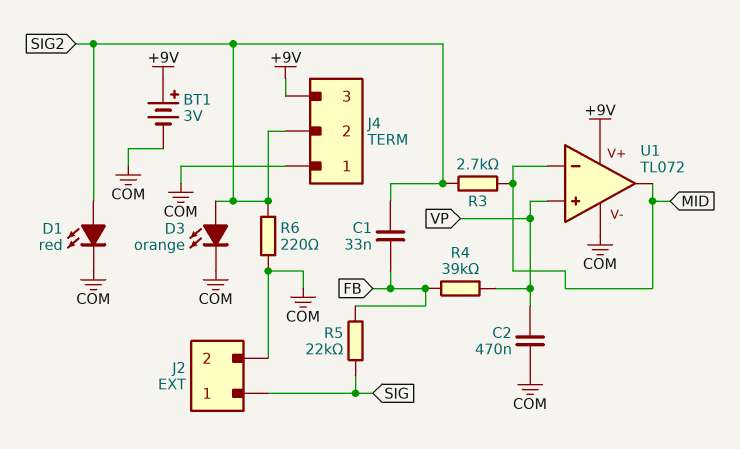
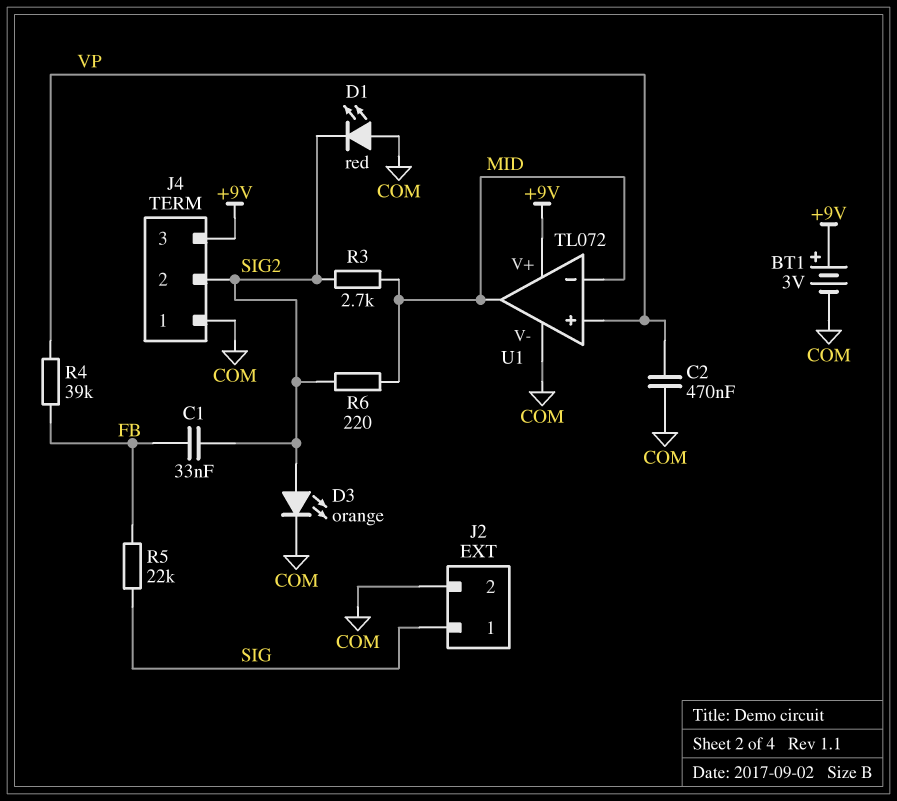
D1: LED red (A SIG2, K COM) -> LED red (A COM, K SIG2)
R6: 220 (COM, SIG2) -> 220 (MID, SIG2)

